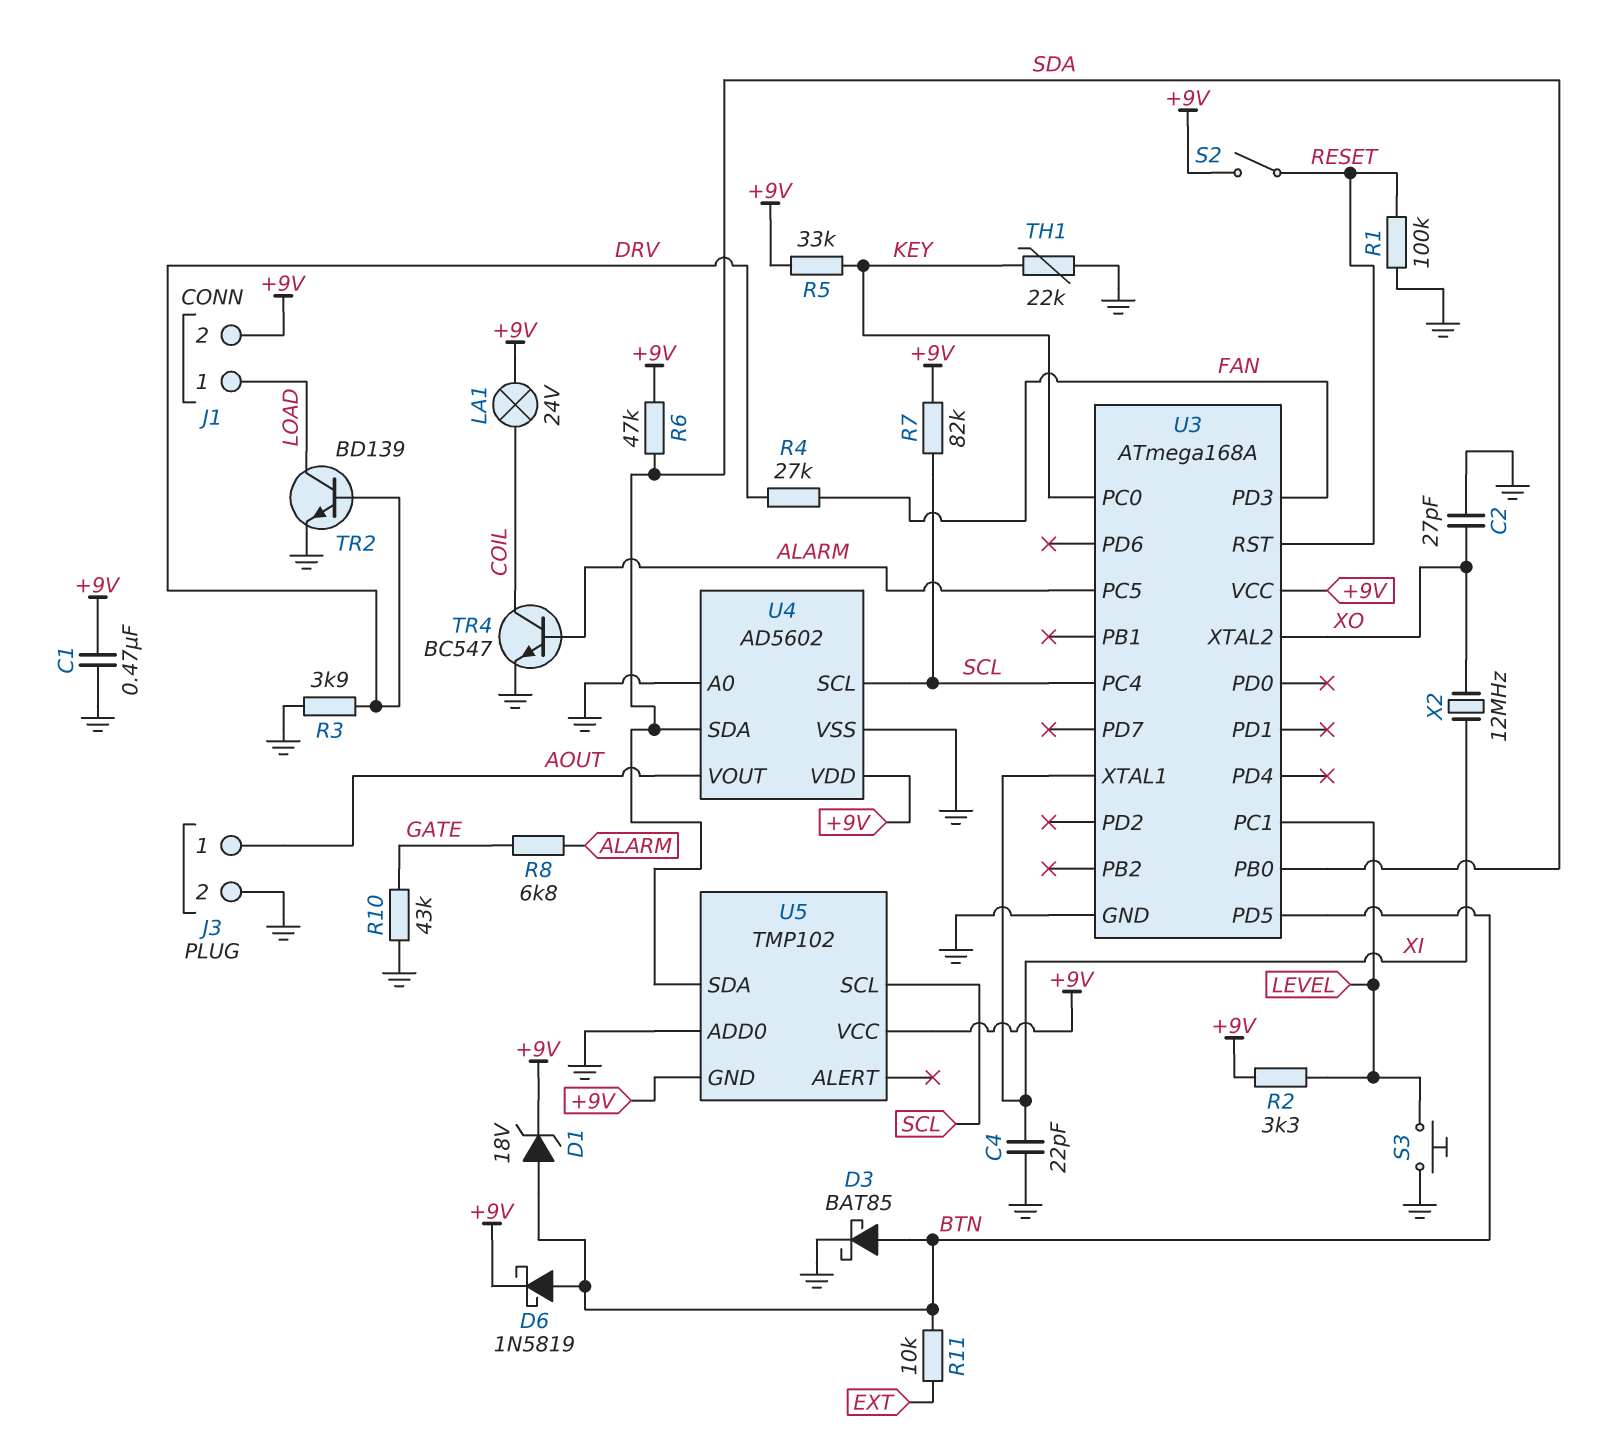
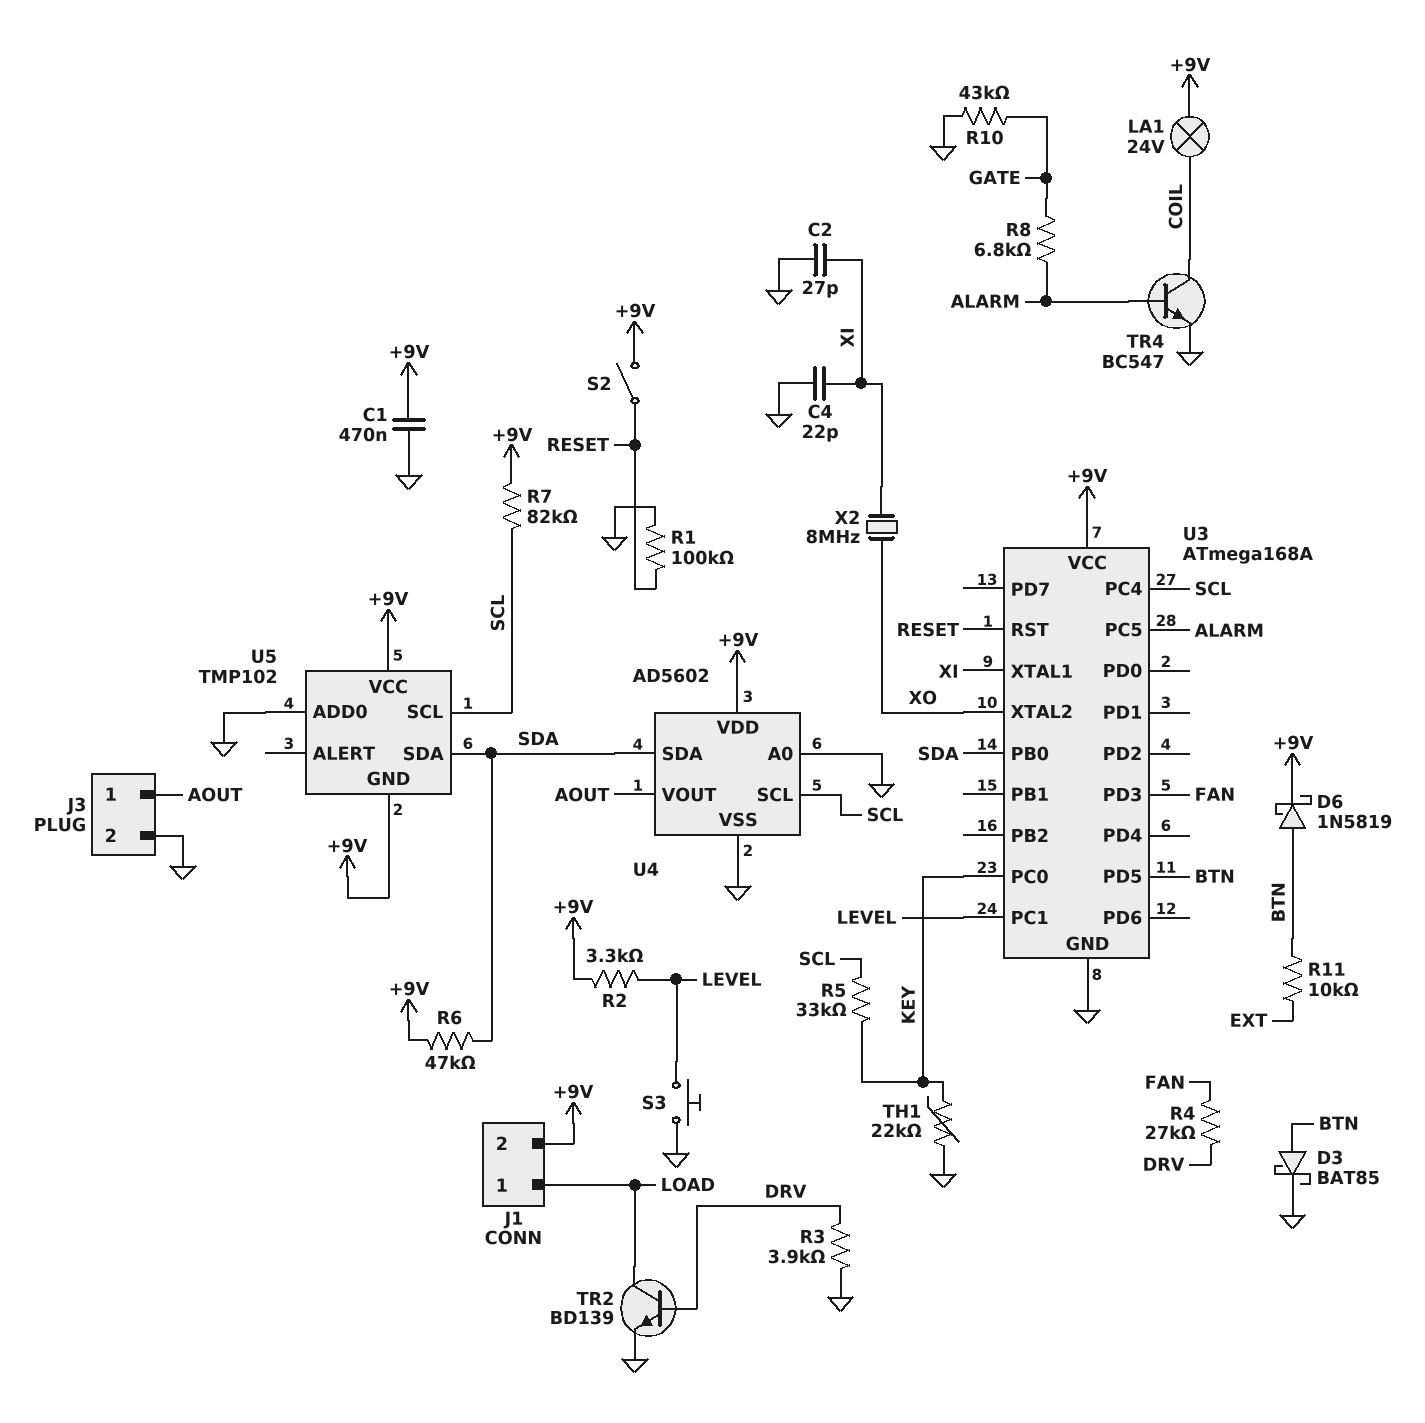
C2: 27pF (GND, XO) -> 27pF (GND, XI)
D1: zener 18V (A BTN, K +9V) -> none
R5: 33k (+9V, KEY) -> 33k (KEY, SCL)
X2: 12MHz (XI, XO) -> 8MHz (XI, XO)

